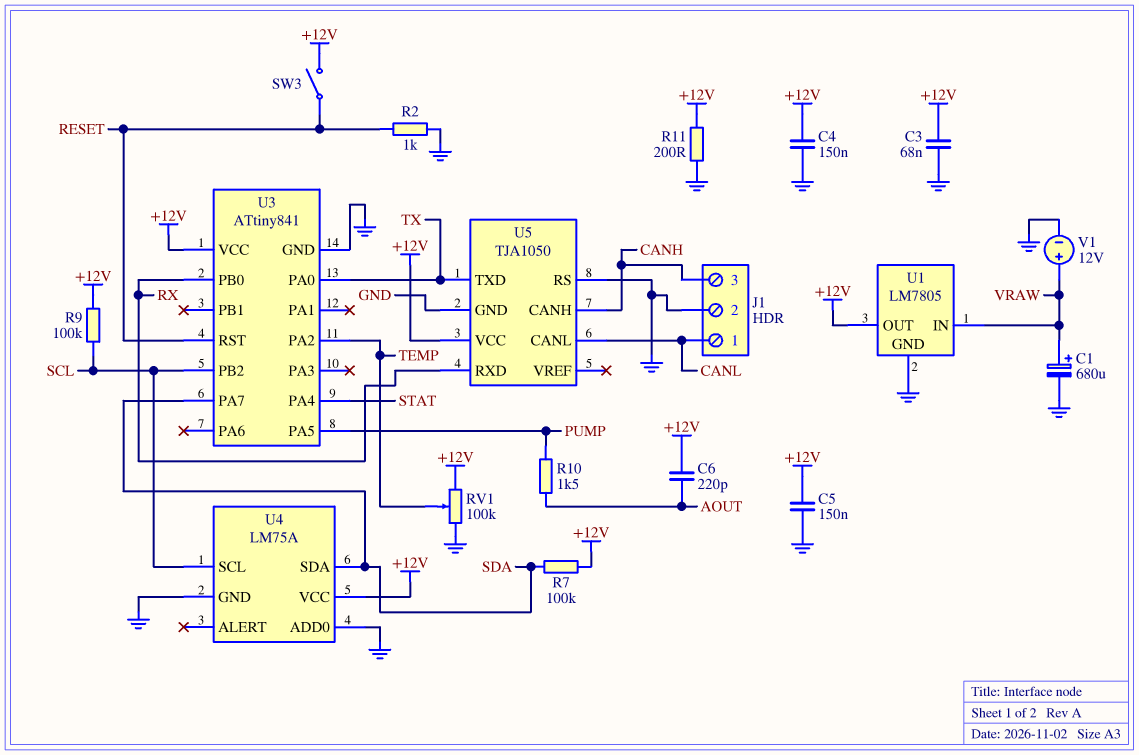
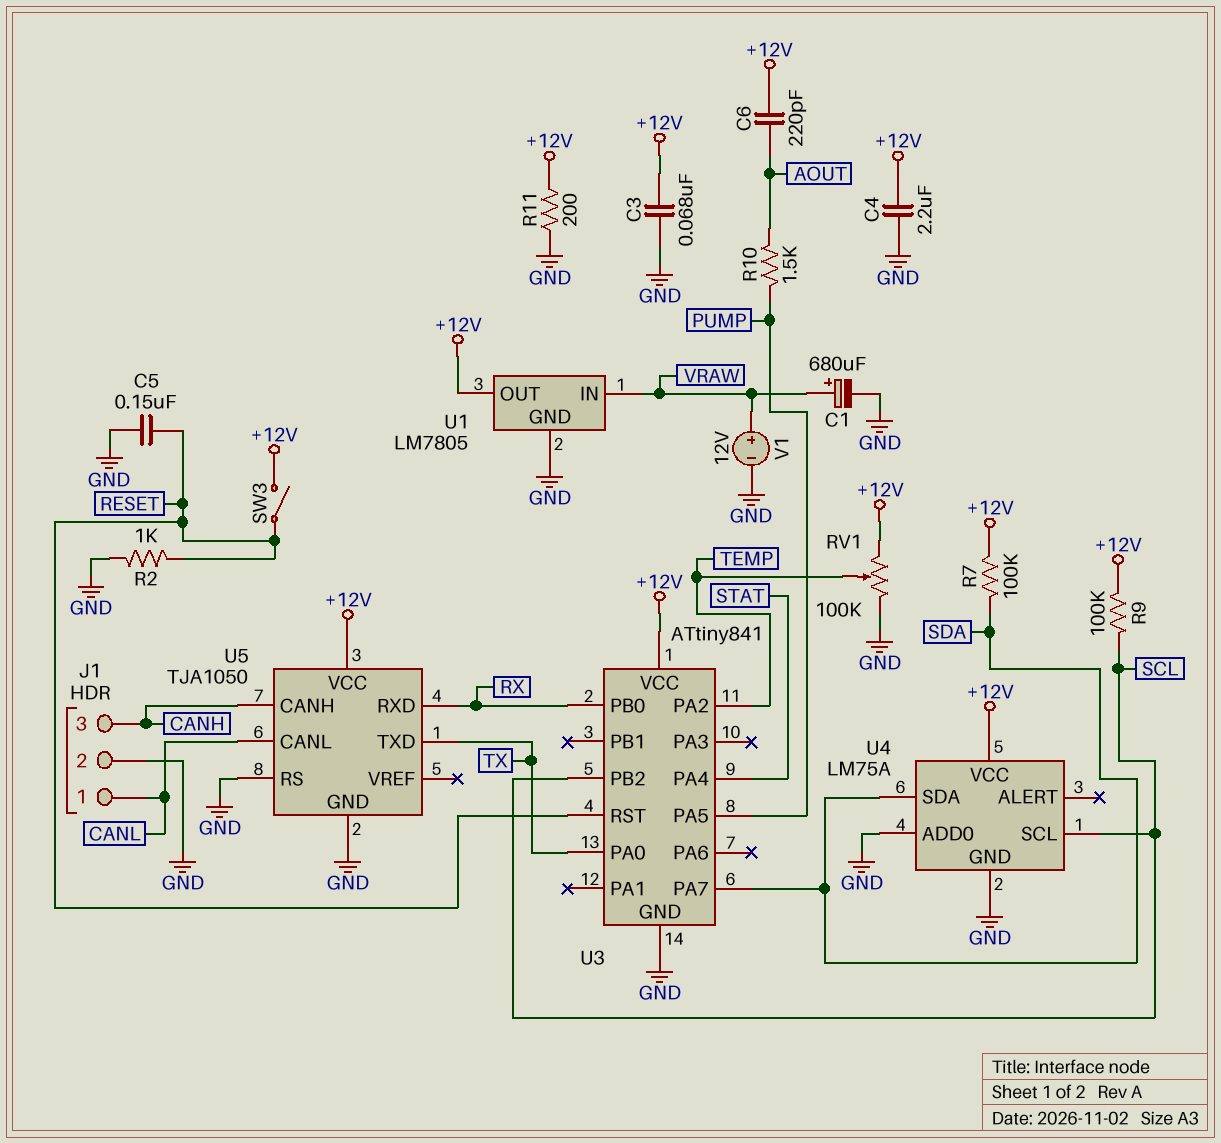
C4: 150nF (+12V, GND) -> 2.2uF (+12V, GND)
C5: 150nF (+12V, GND) -> 150nF (GND, RESET)

